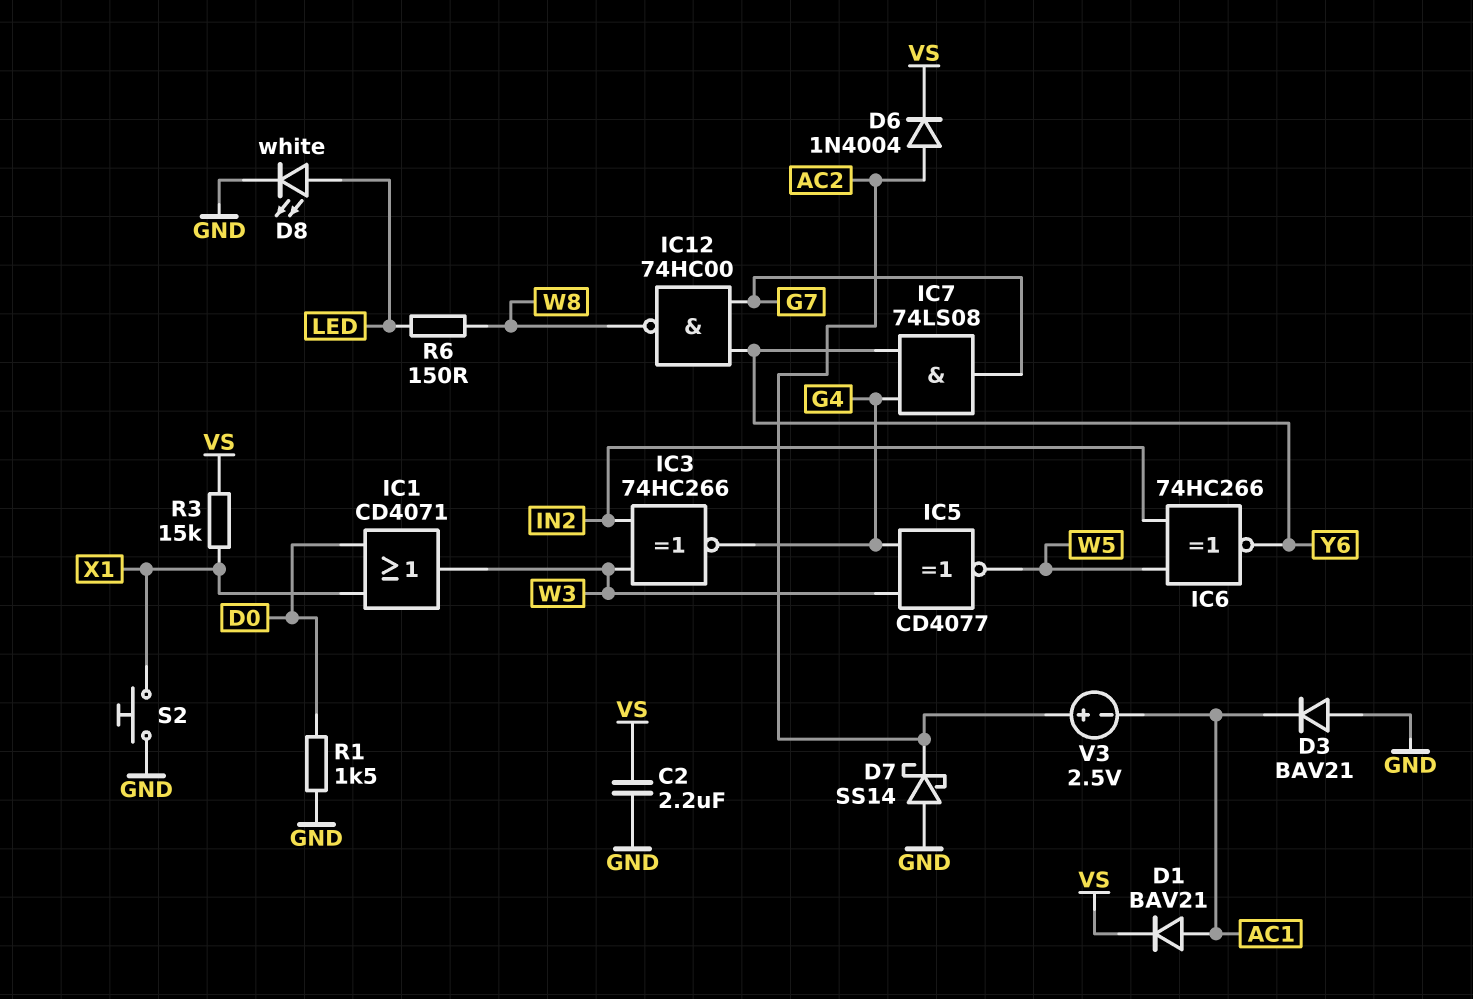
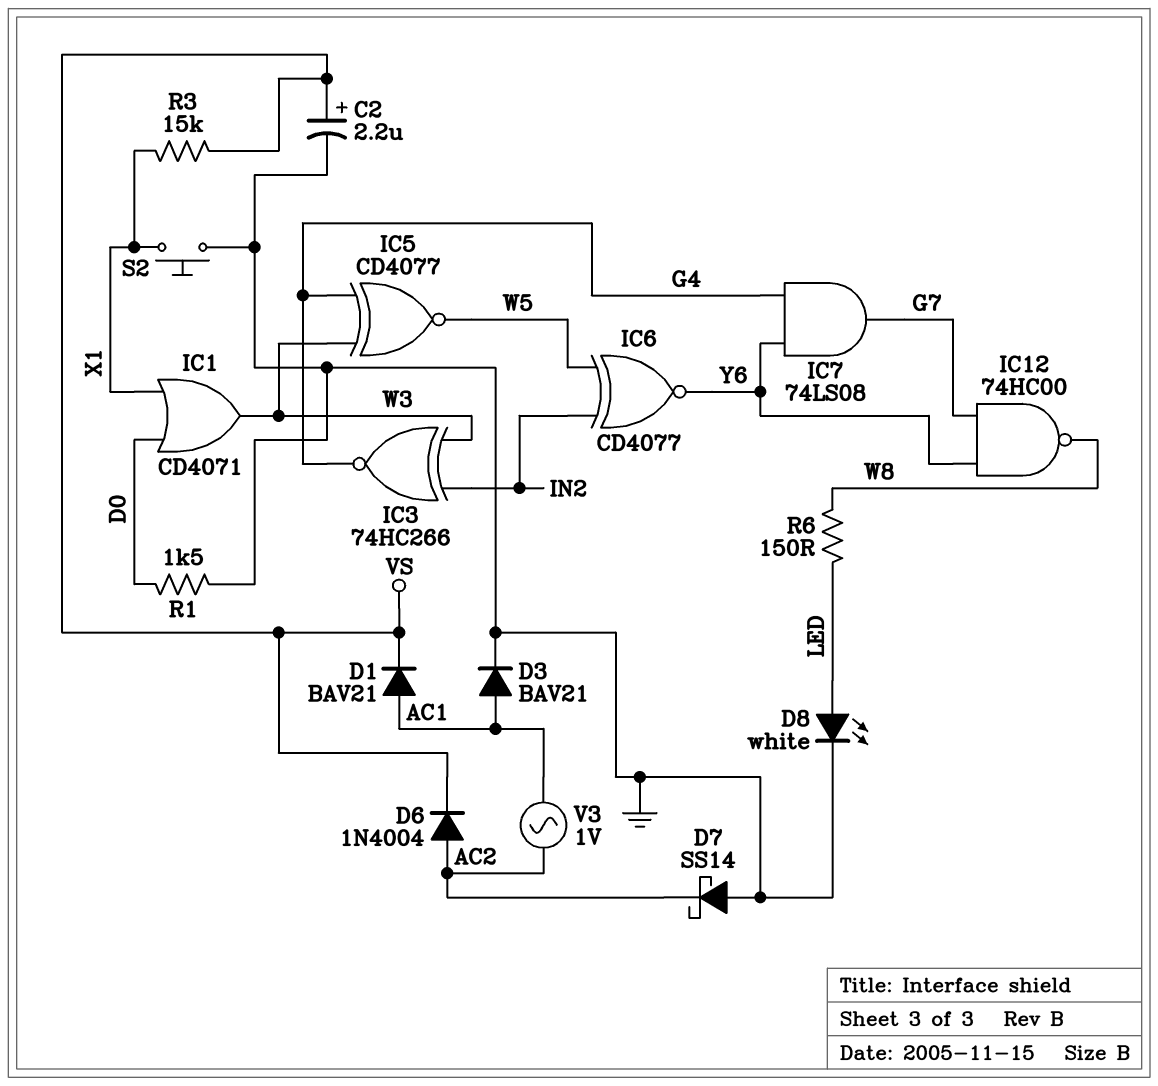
C2: 2.2uF (GND, VS) -> 2.2uF (plus VS, minus GND)
D3: diode BAV21 (A GND, K AC1) -> diode BAV21 (A AC1, K GND)
IC6: XNOR 74HC266 (in IN2, in W5, out Y6) -> XNOR CD4077 (in IN2, in W5, out Y6)
V3: 2.5V (plus AC2, minus AC1) -> AC 1V (AC1, AC2)

